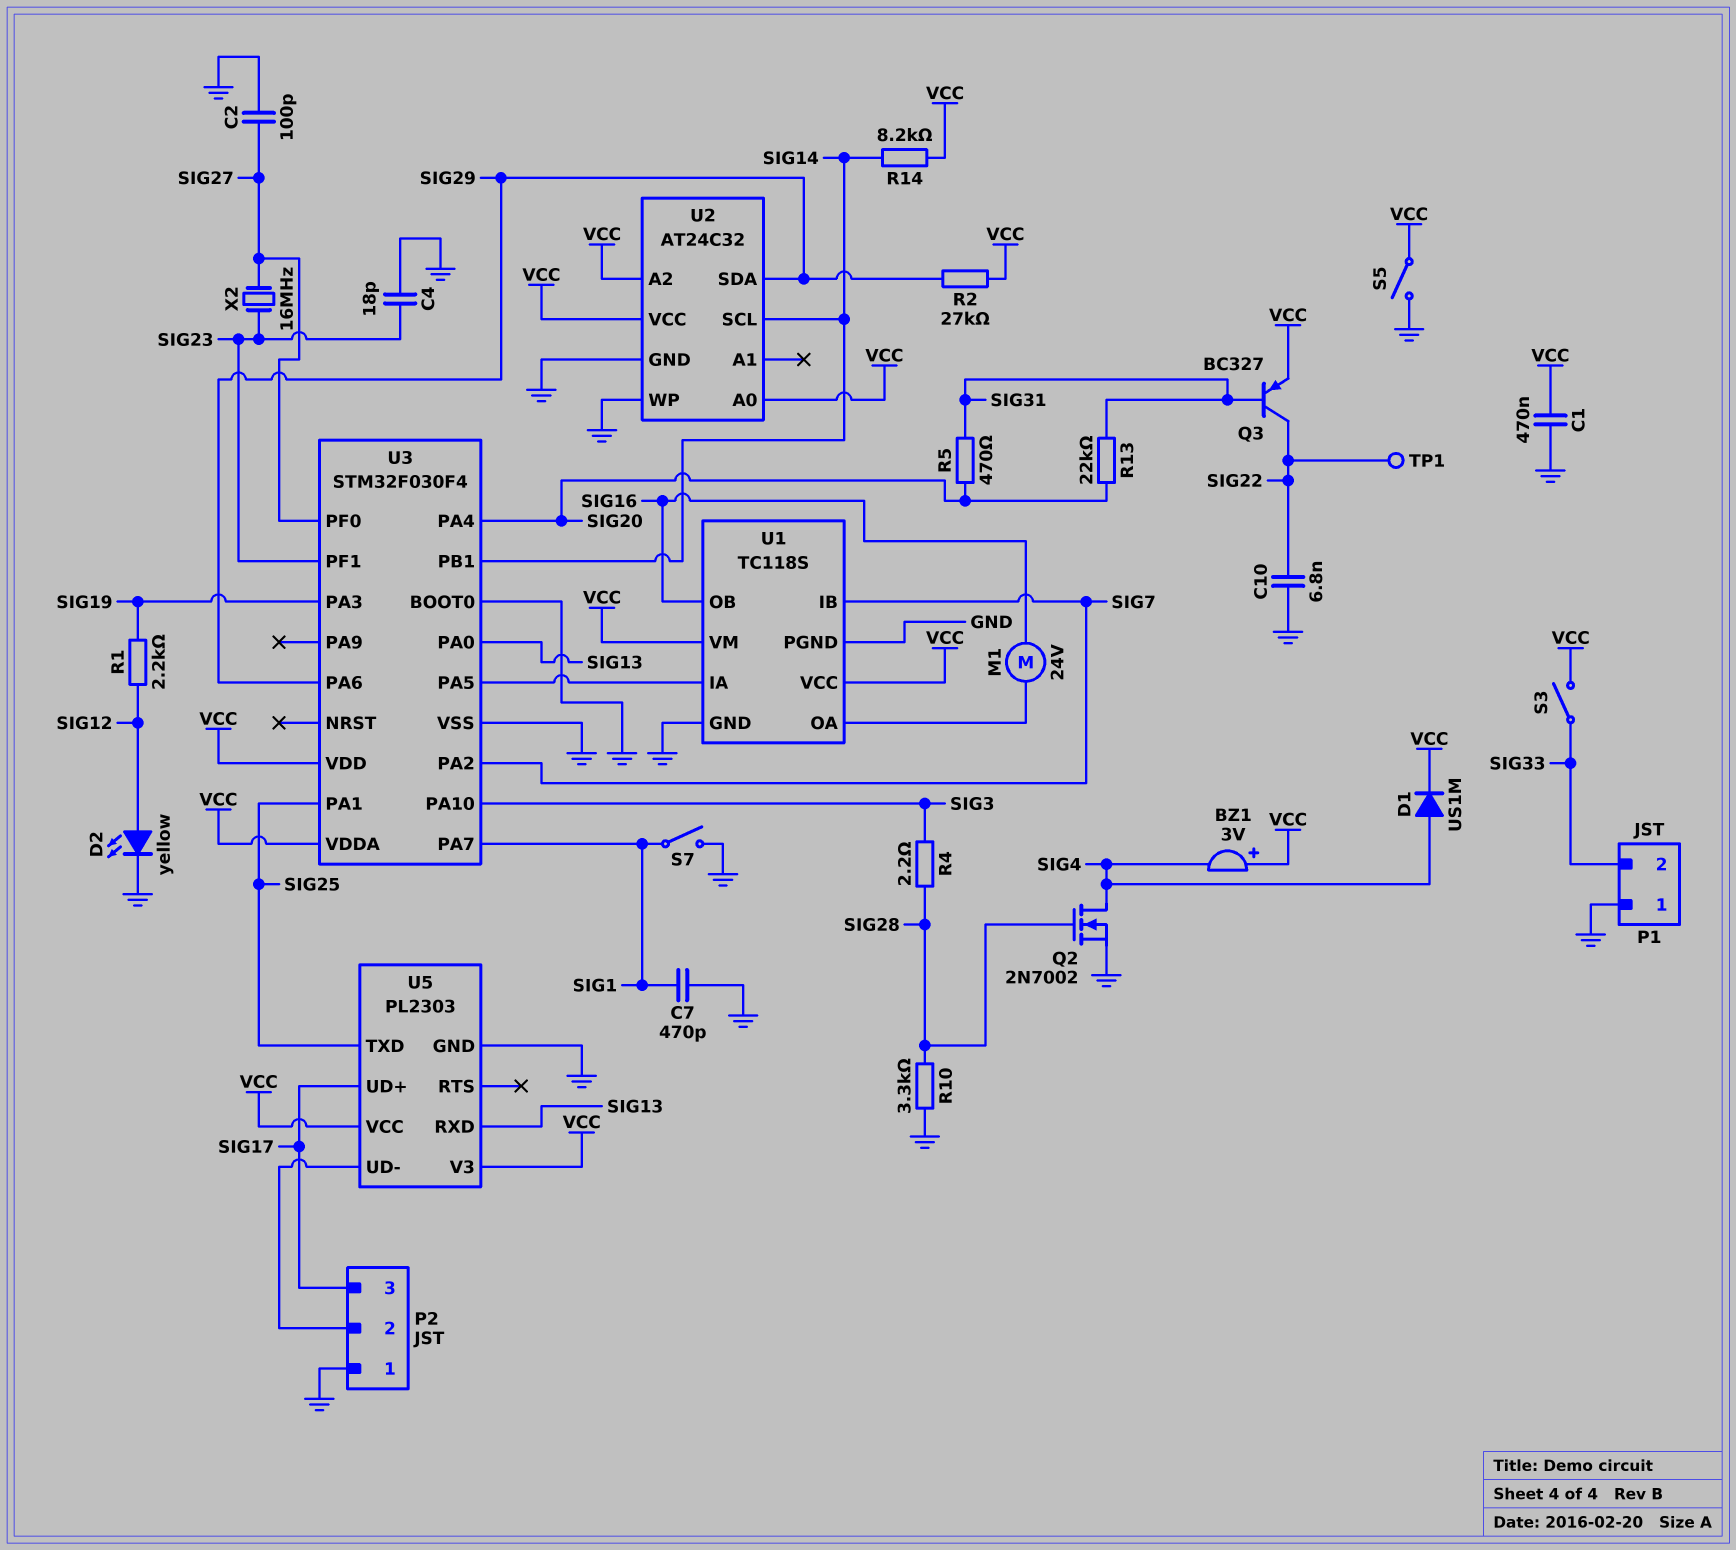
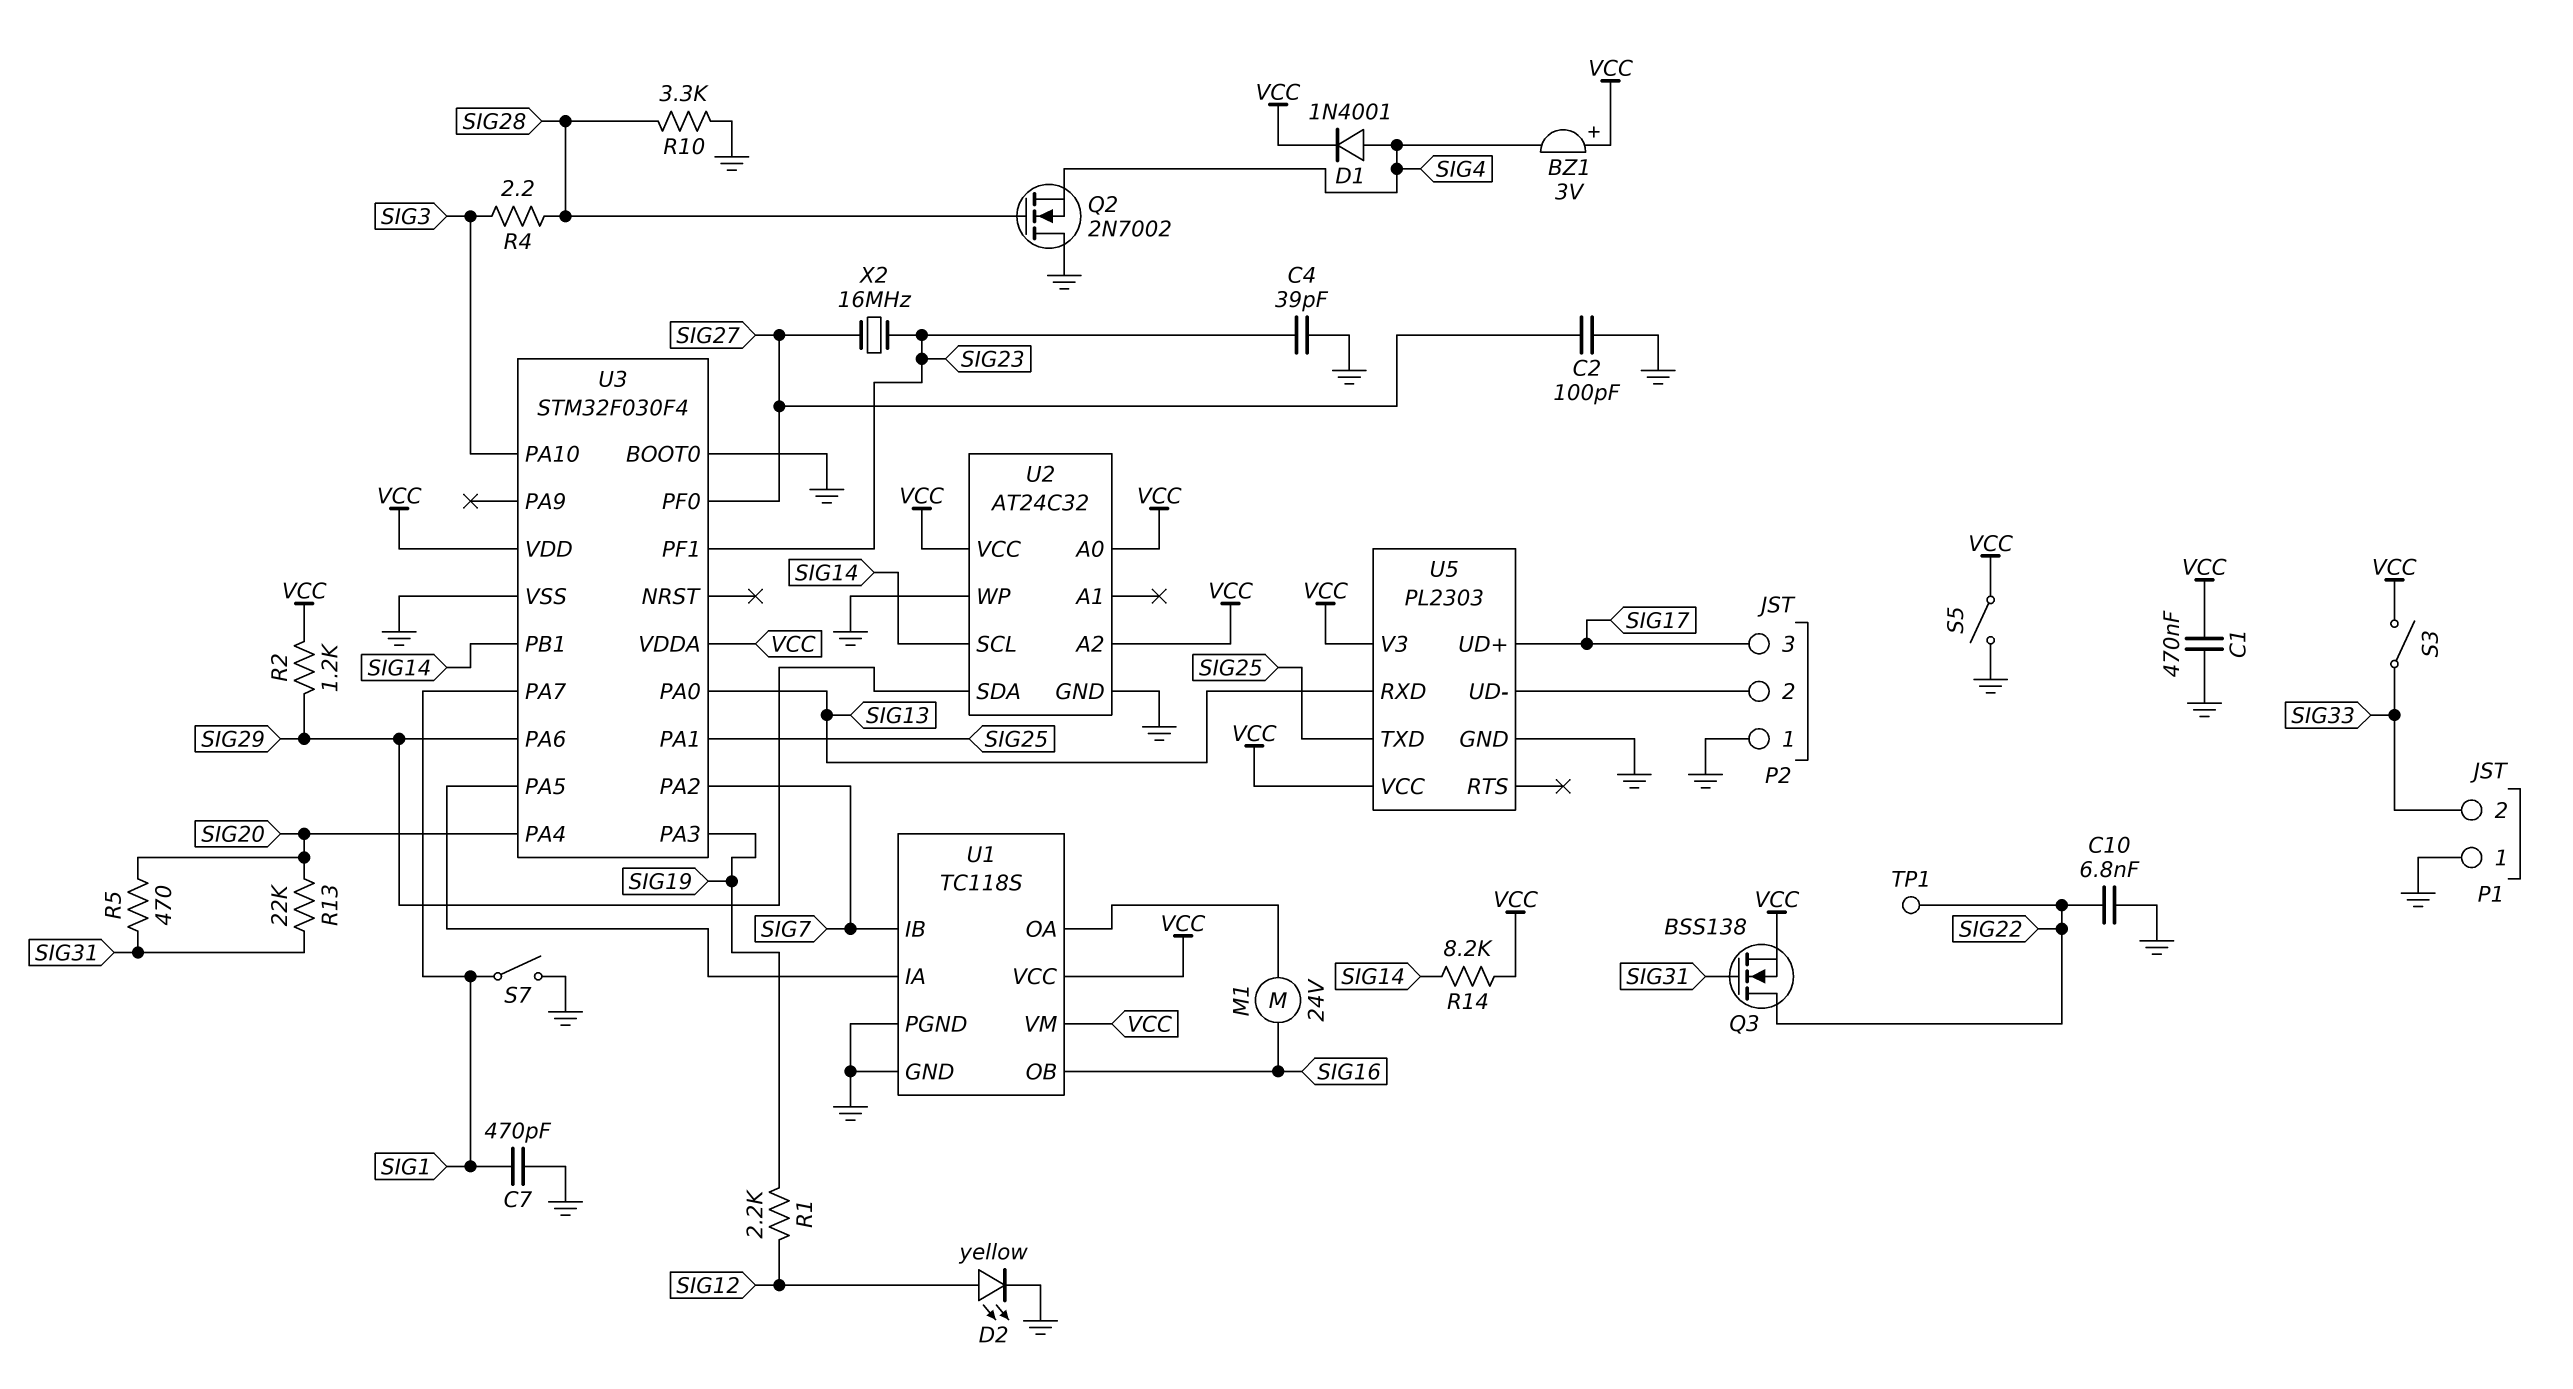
C4: 18pF (GND, SIG23) -> 39pF (GND, SIG23)
D1: diode US1M (A SIG4, K VCC) -> diode 1N4001 (A SIG4, K VCC)
Q2: NMOS 2N7002 (G SIG28, D SIG4, S GND) -> NMOS 2N7002 (G SIG28, D GND, S SIG4)
Q3: PNP BC327 (B SIG31, C SIG22, E VCC) -> NMOS BSS138 (G SIG31, D SIG22, S VCC)
R2: 27k (SIG29, VCC) -> 1.2k (SIG29, VCC)

